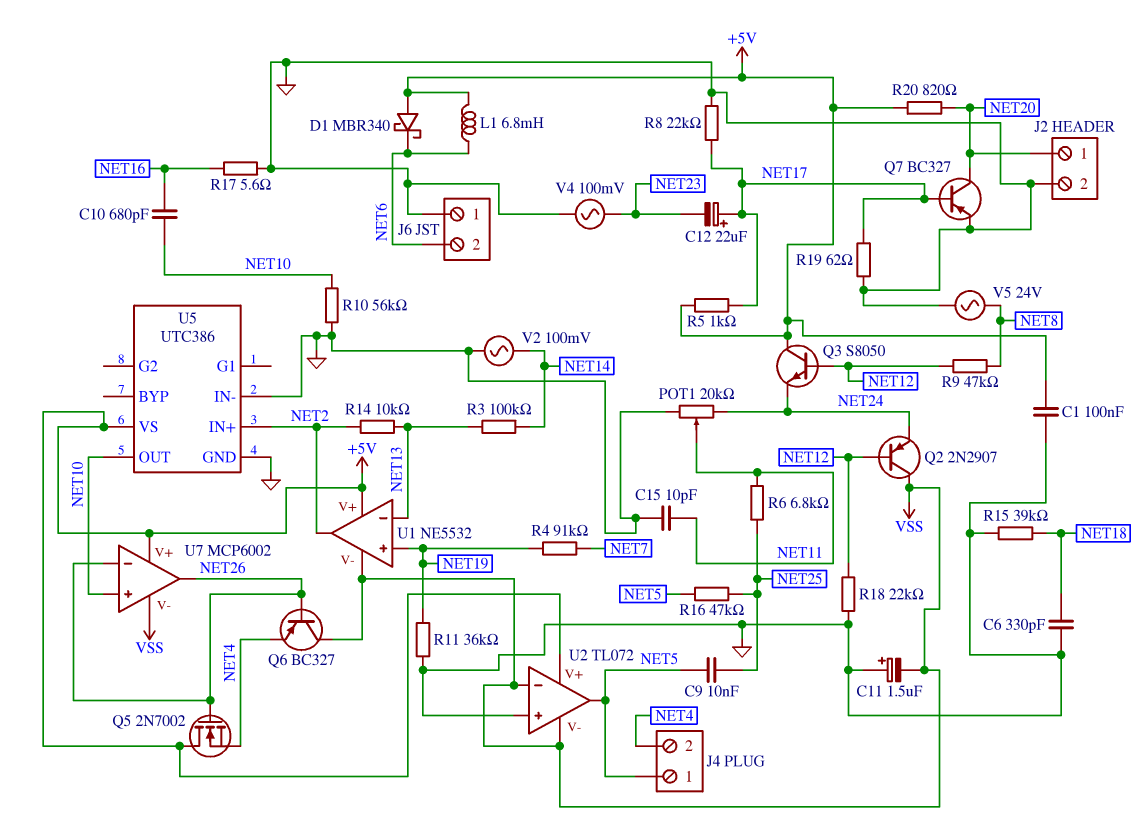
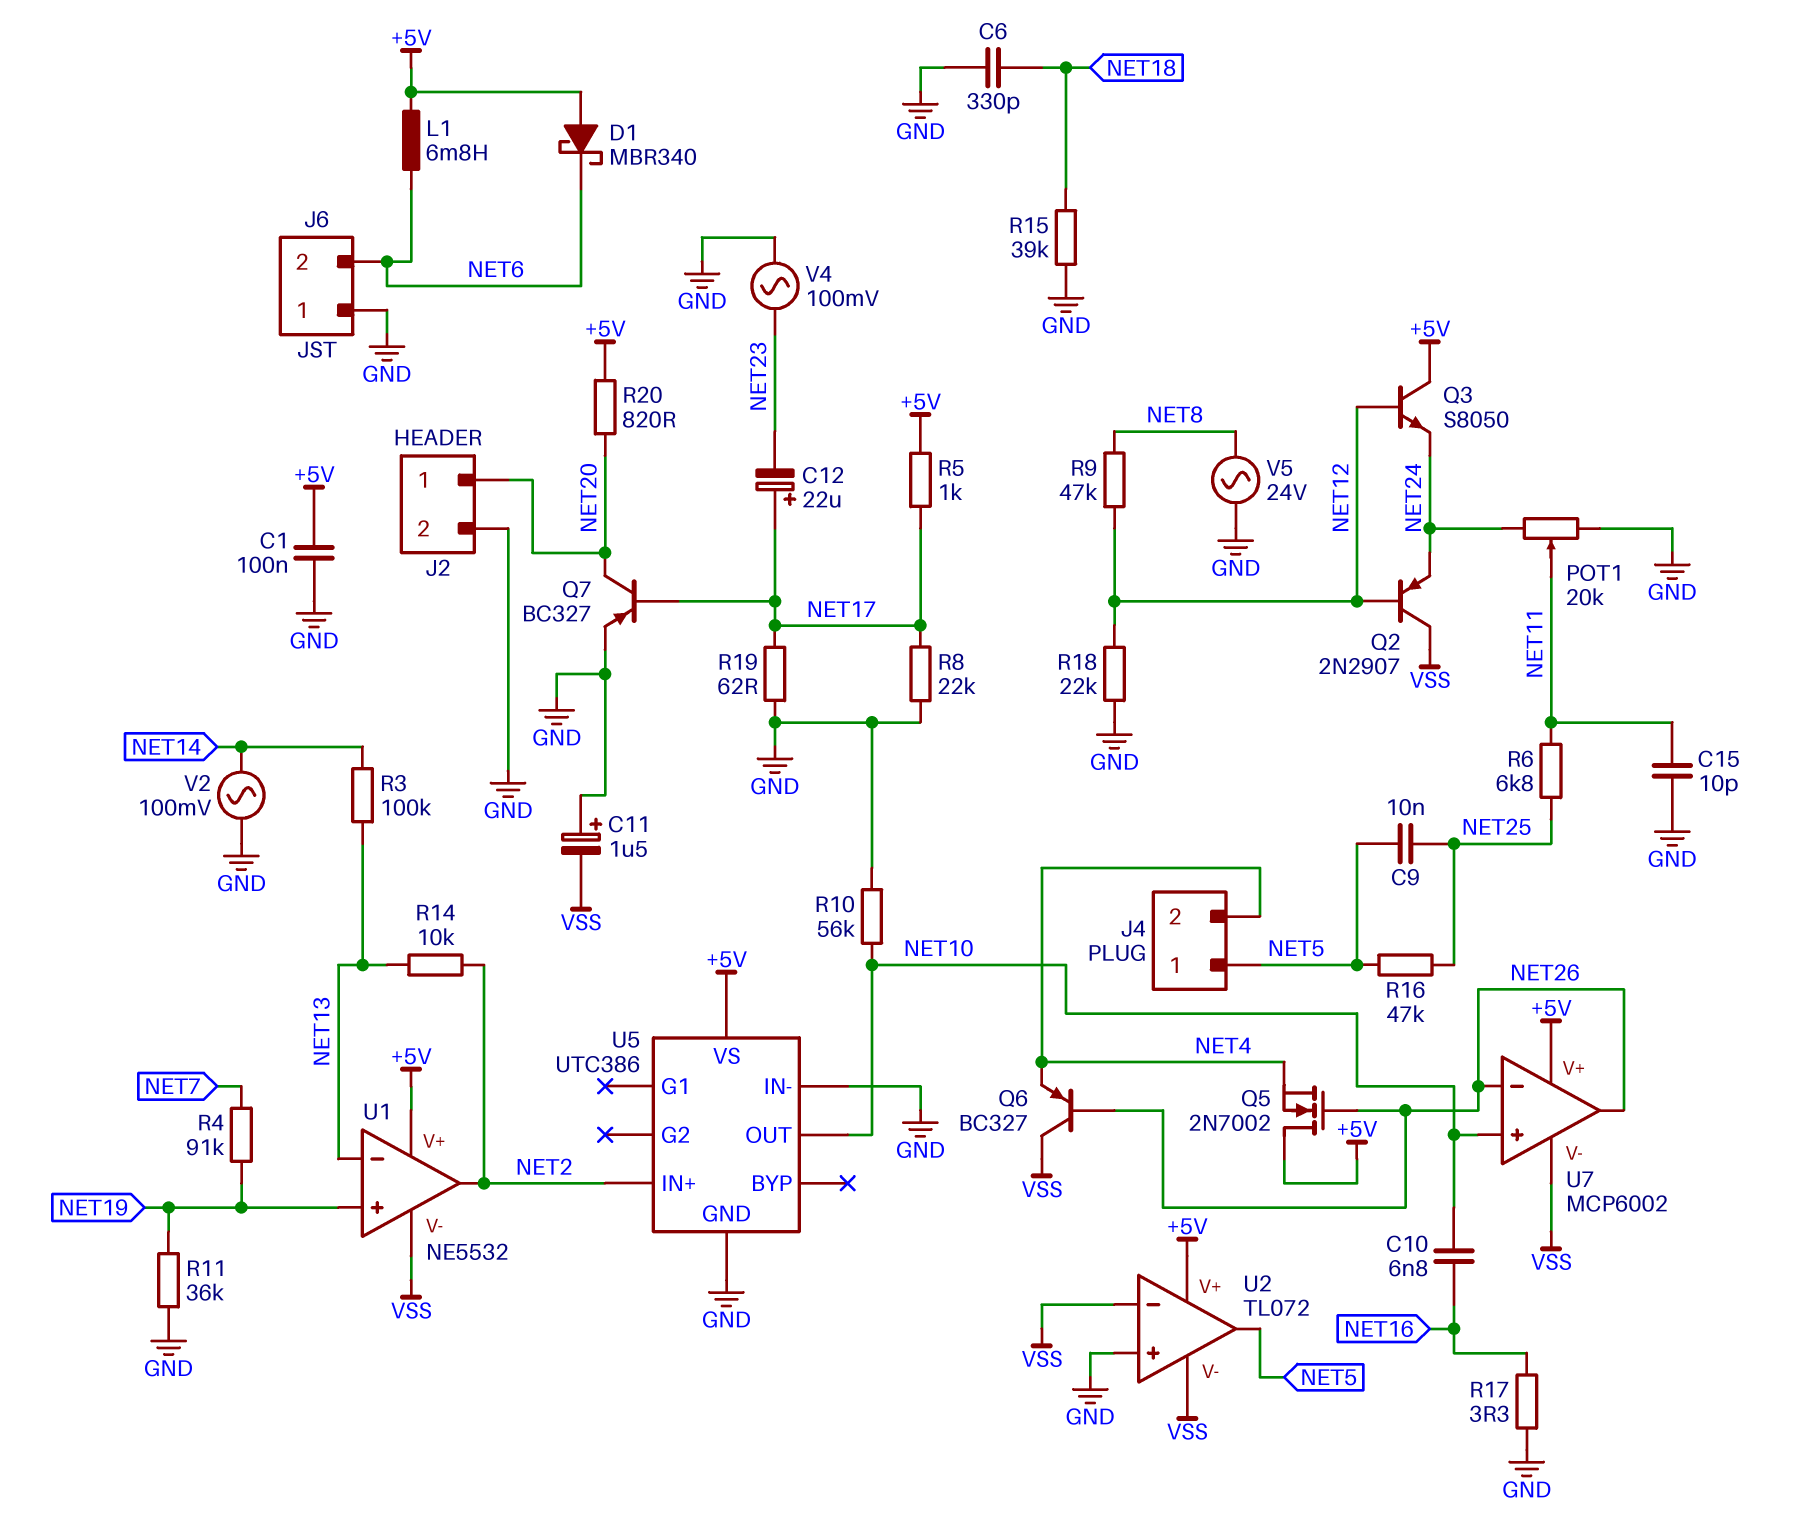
C10: 680pF (NET10, NET16) -> 6.8nF (NET10, NET16)
R17: 5.6 (GND, NET16) -> 3.3 (GND, NET16)

